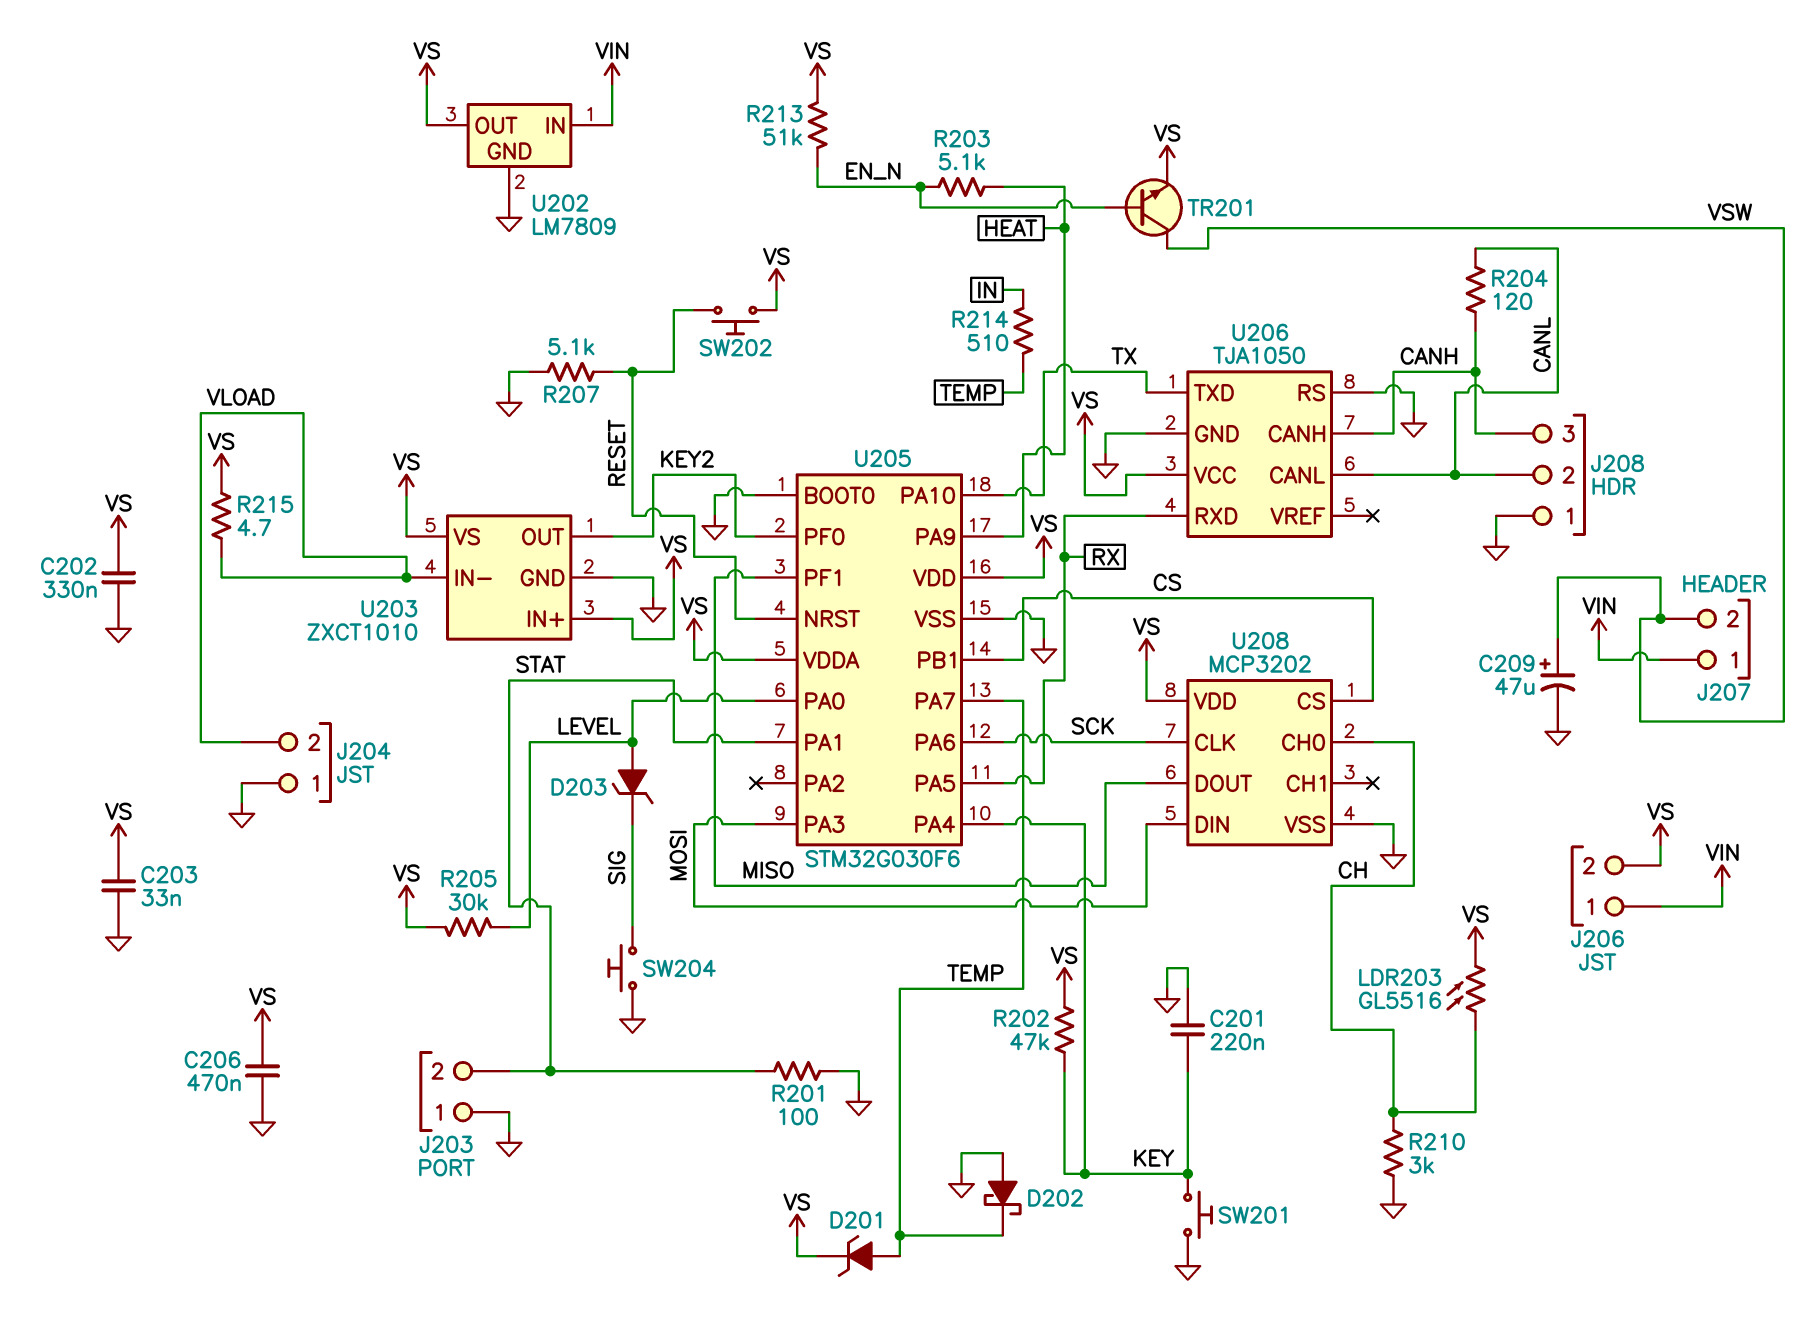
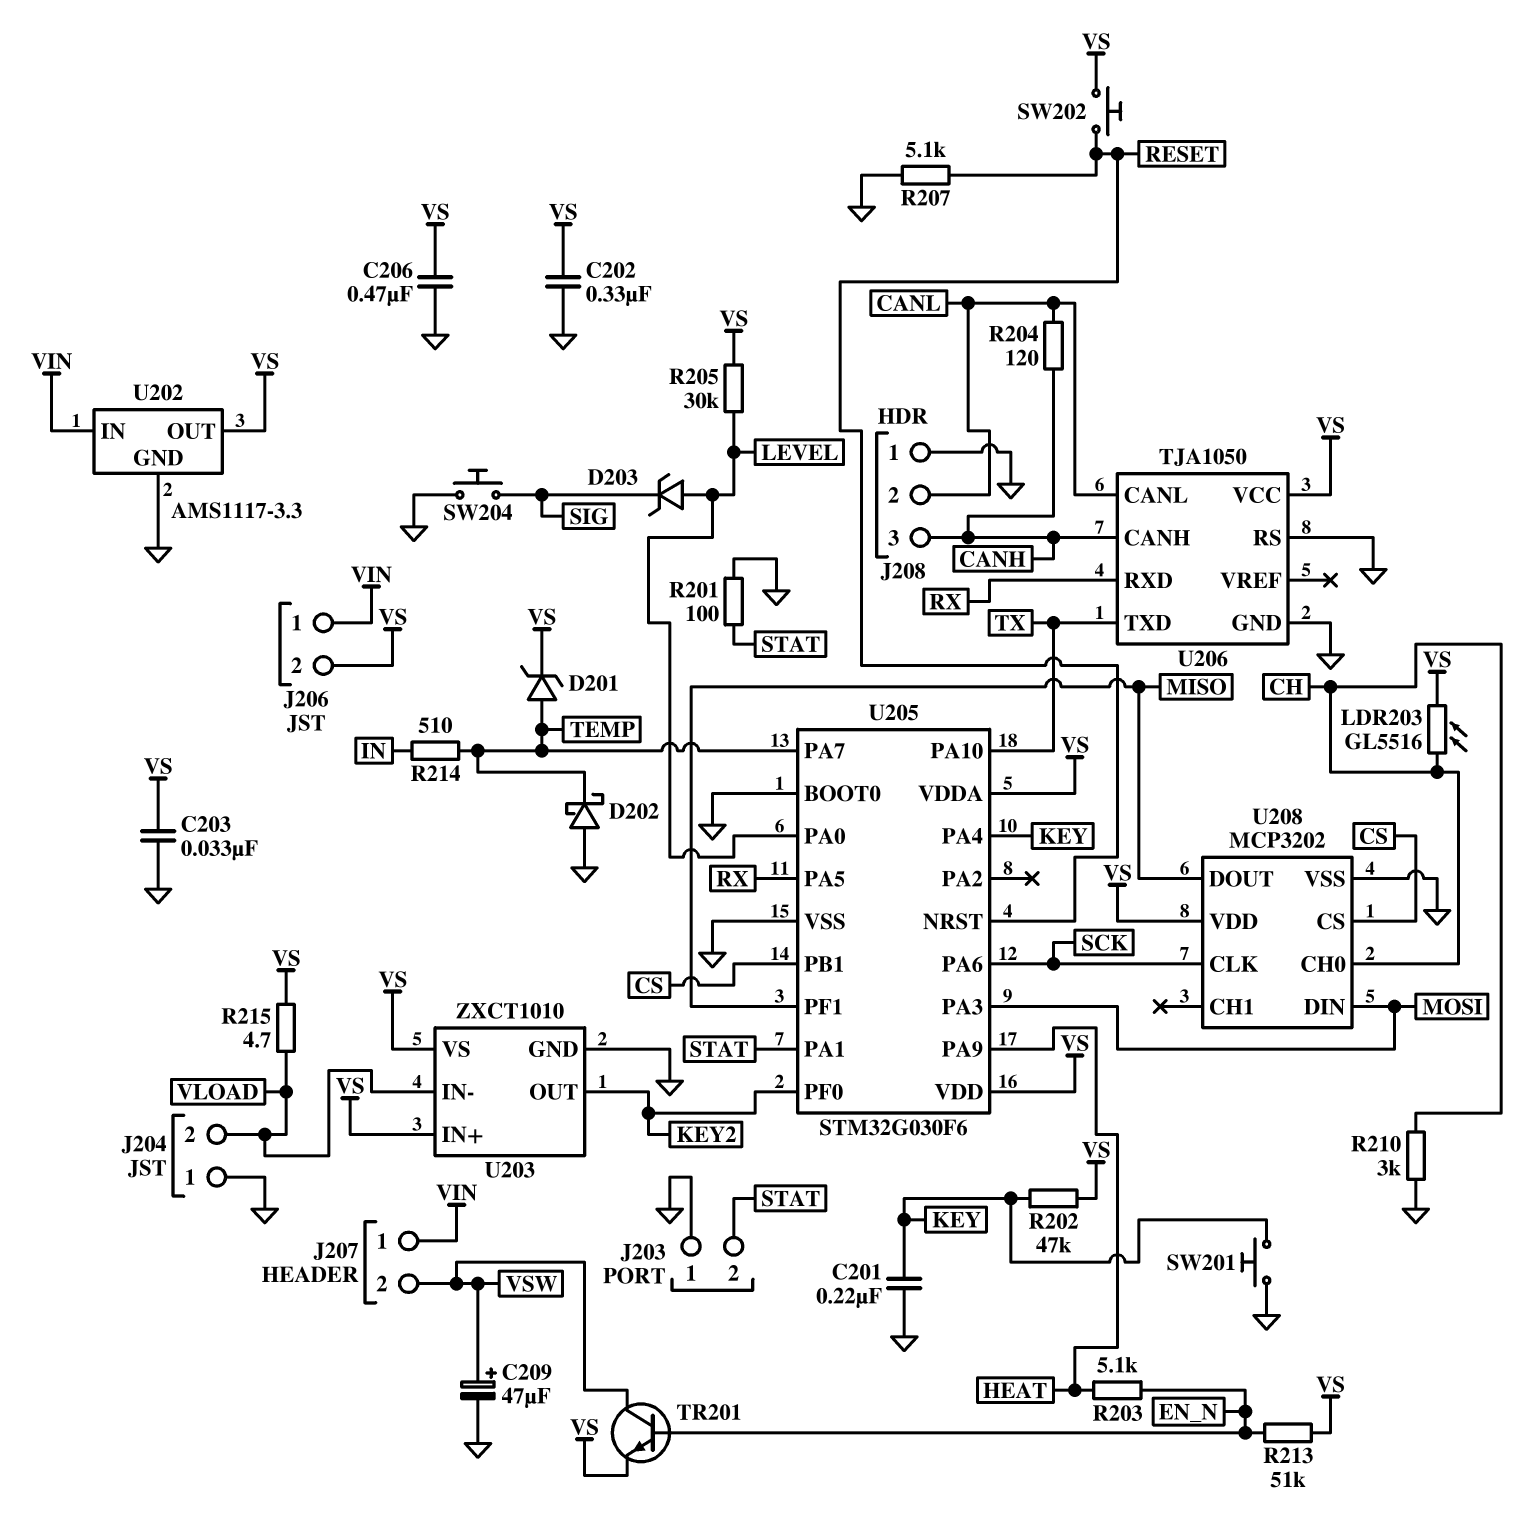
U202: LM7809 -> AMS1117-3.3

